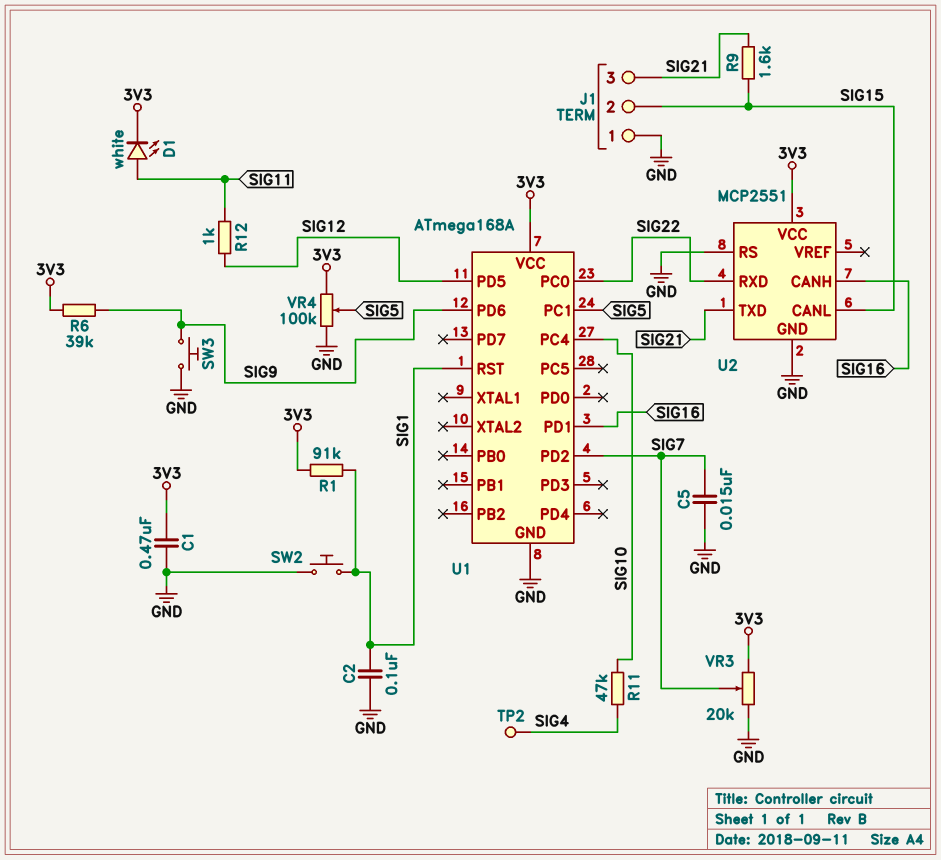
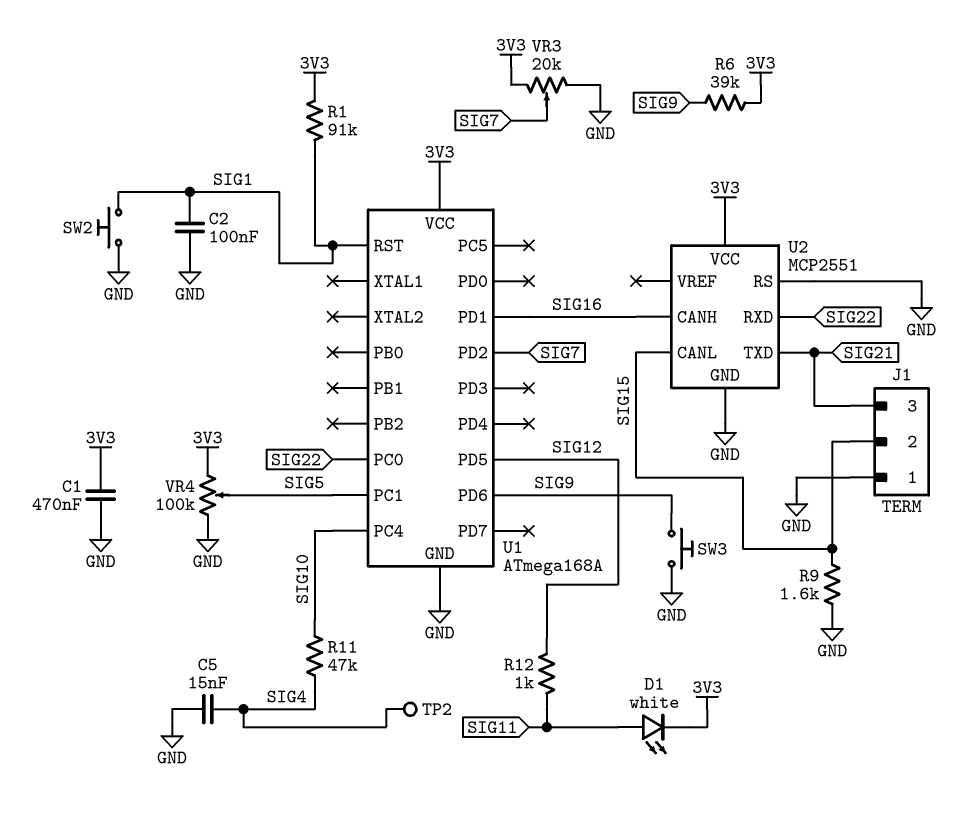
C5: 15nF (GND, SIG7) -> 15nF (GND, SIG4)
R9: 1.6k (SIG15, SIG21) -> 1.6k (GND, SIG15)

